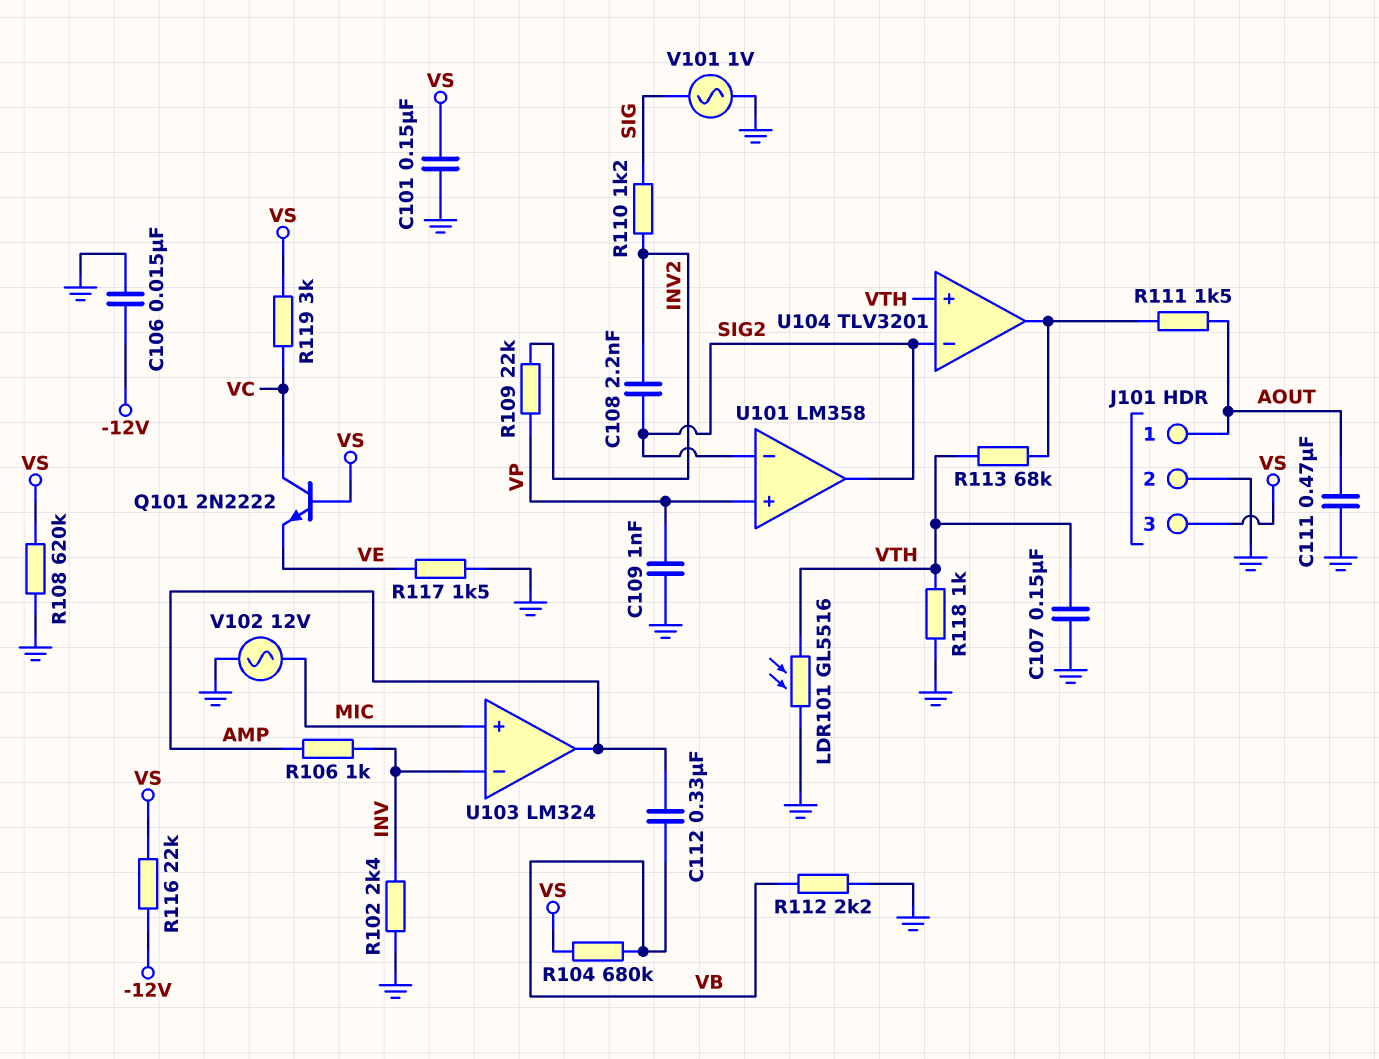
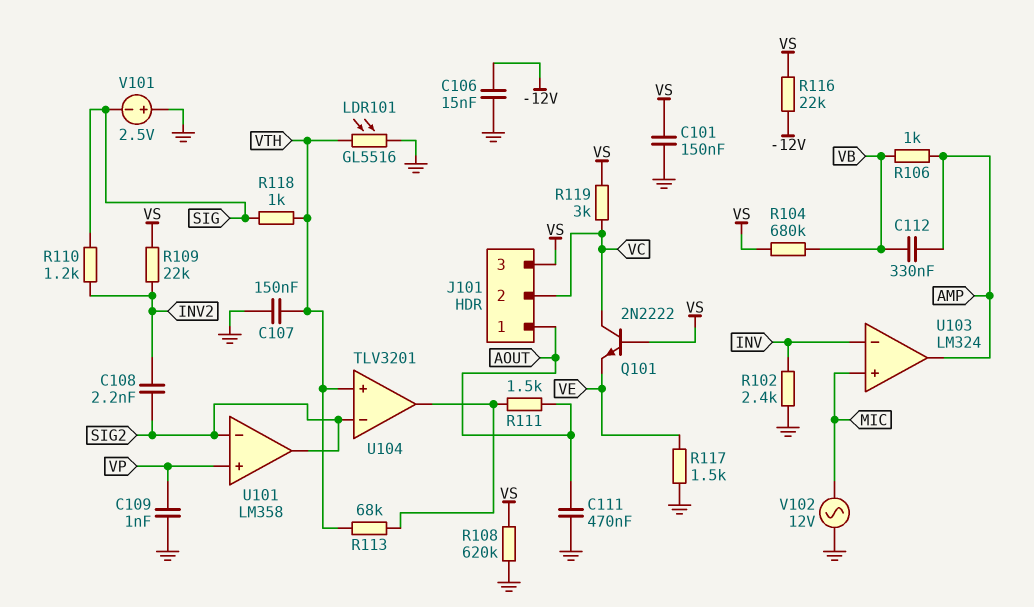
J101 pin 2: GND -> VC
R106: 1k (AMP, INV) -> 1k (AMP, VB)
R109: 22k (INV2, VP) -> 22k (INV2, VS)
R112: 2.2k (GND, VB) -> none
R118: 1k (GND, VTH) -> 1k (SIG, VTH)
V101: AC 1V (GND, SIG) -> 2.5V (plus GND, minus SIG)

